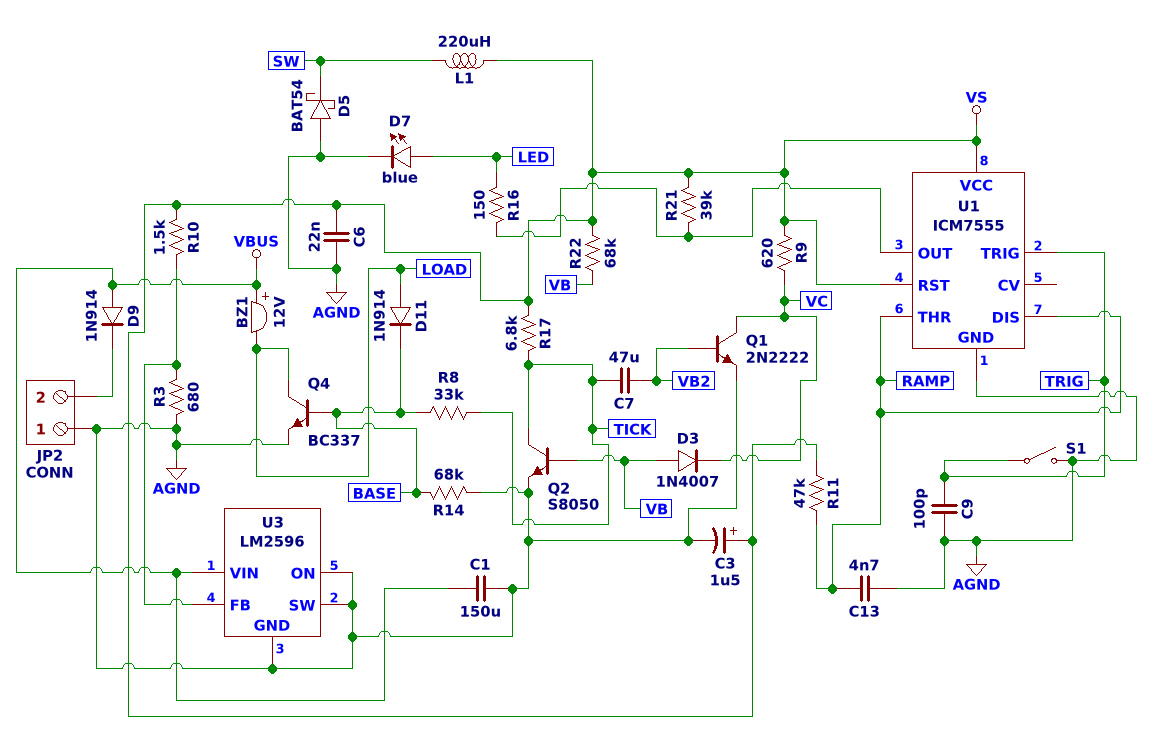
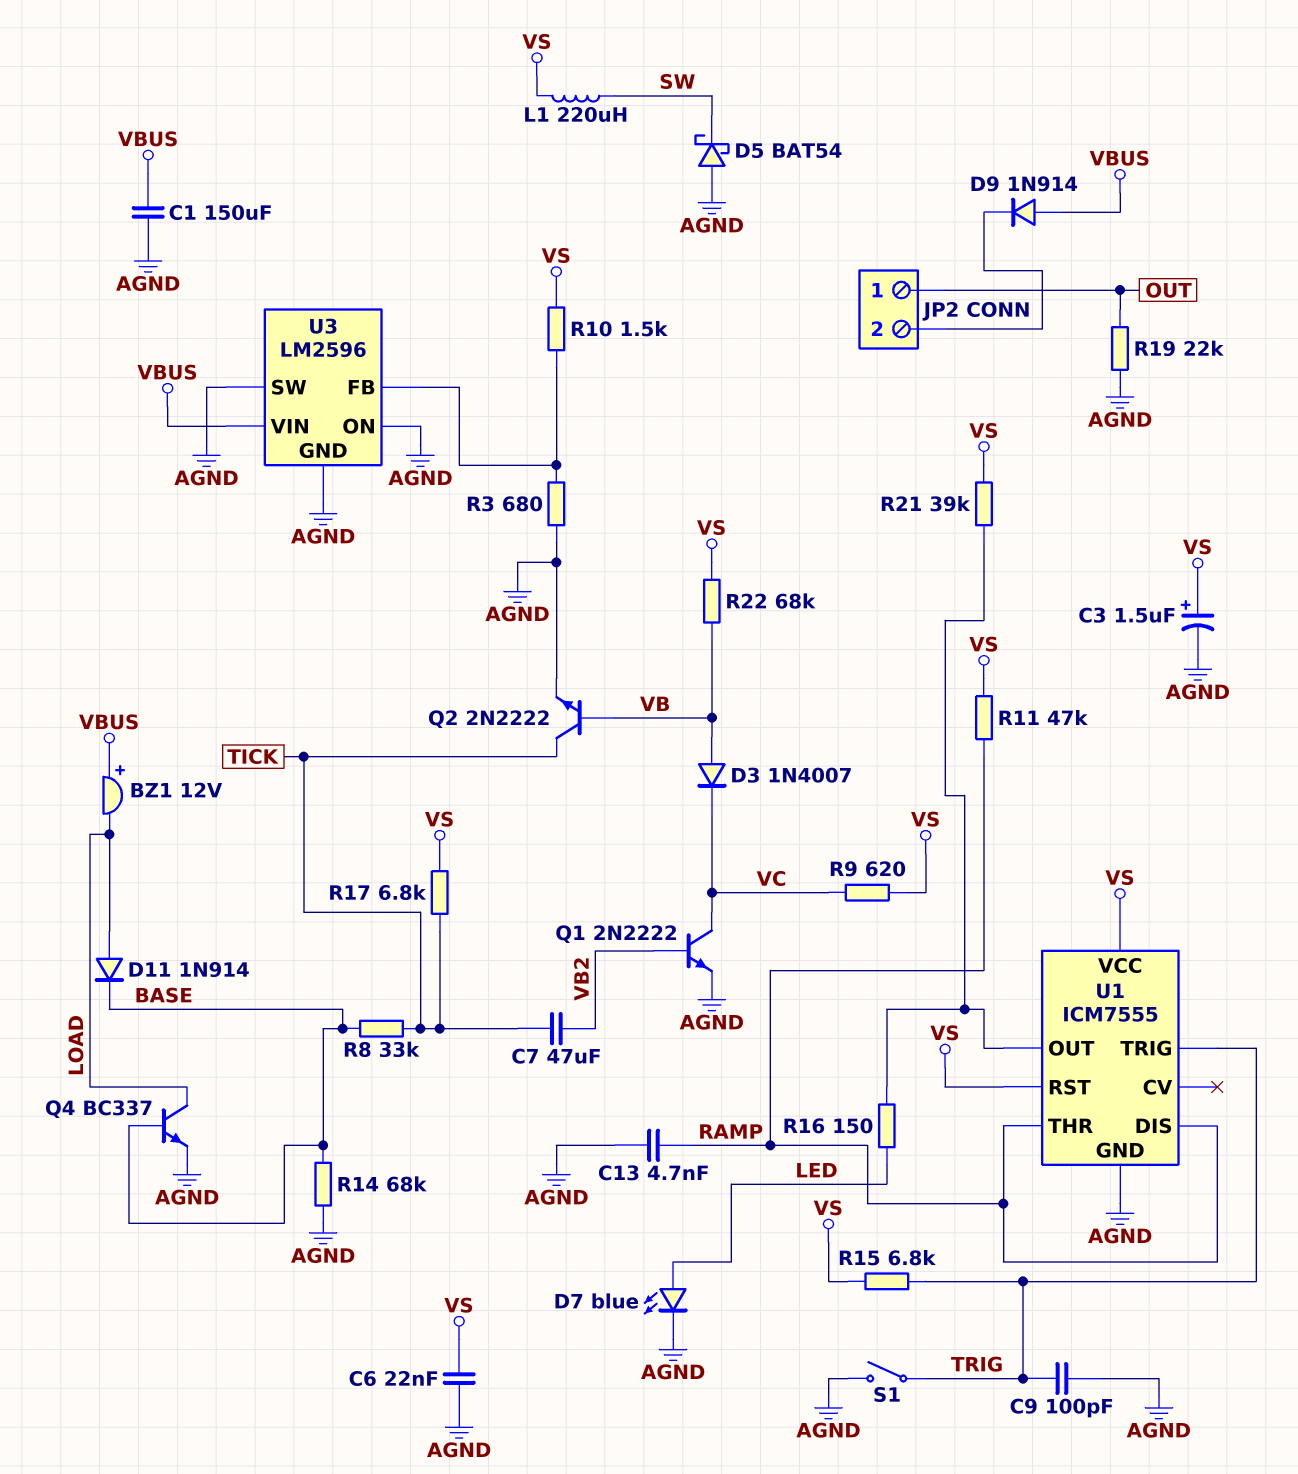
JP2 pin 1: AGND -> OUT
Q2: NPN S8050 (B VB, C TICK, E AGND) -> NPN 2N2222 (B VB, C TICK, E AGND)
R15: none -> 6.8k (TRIG, VS)
R19: none -> 22k (AGND, OUT)

